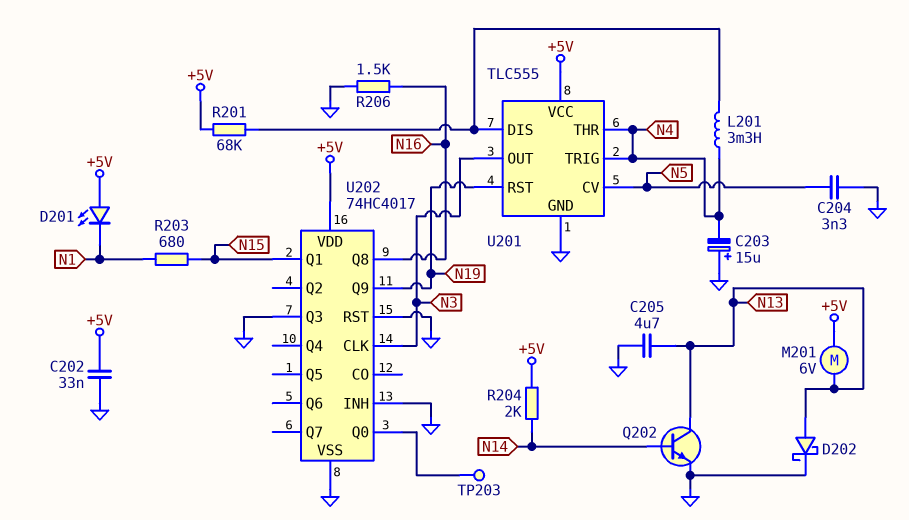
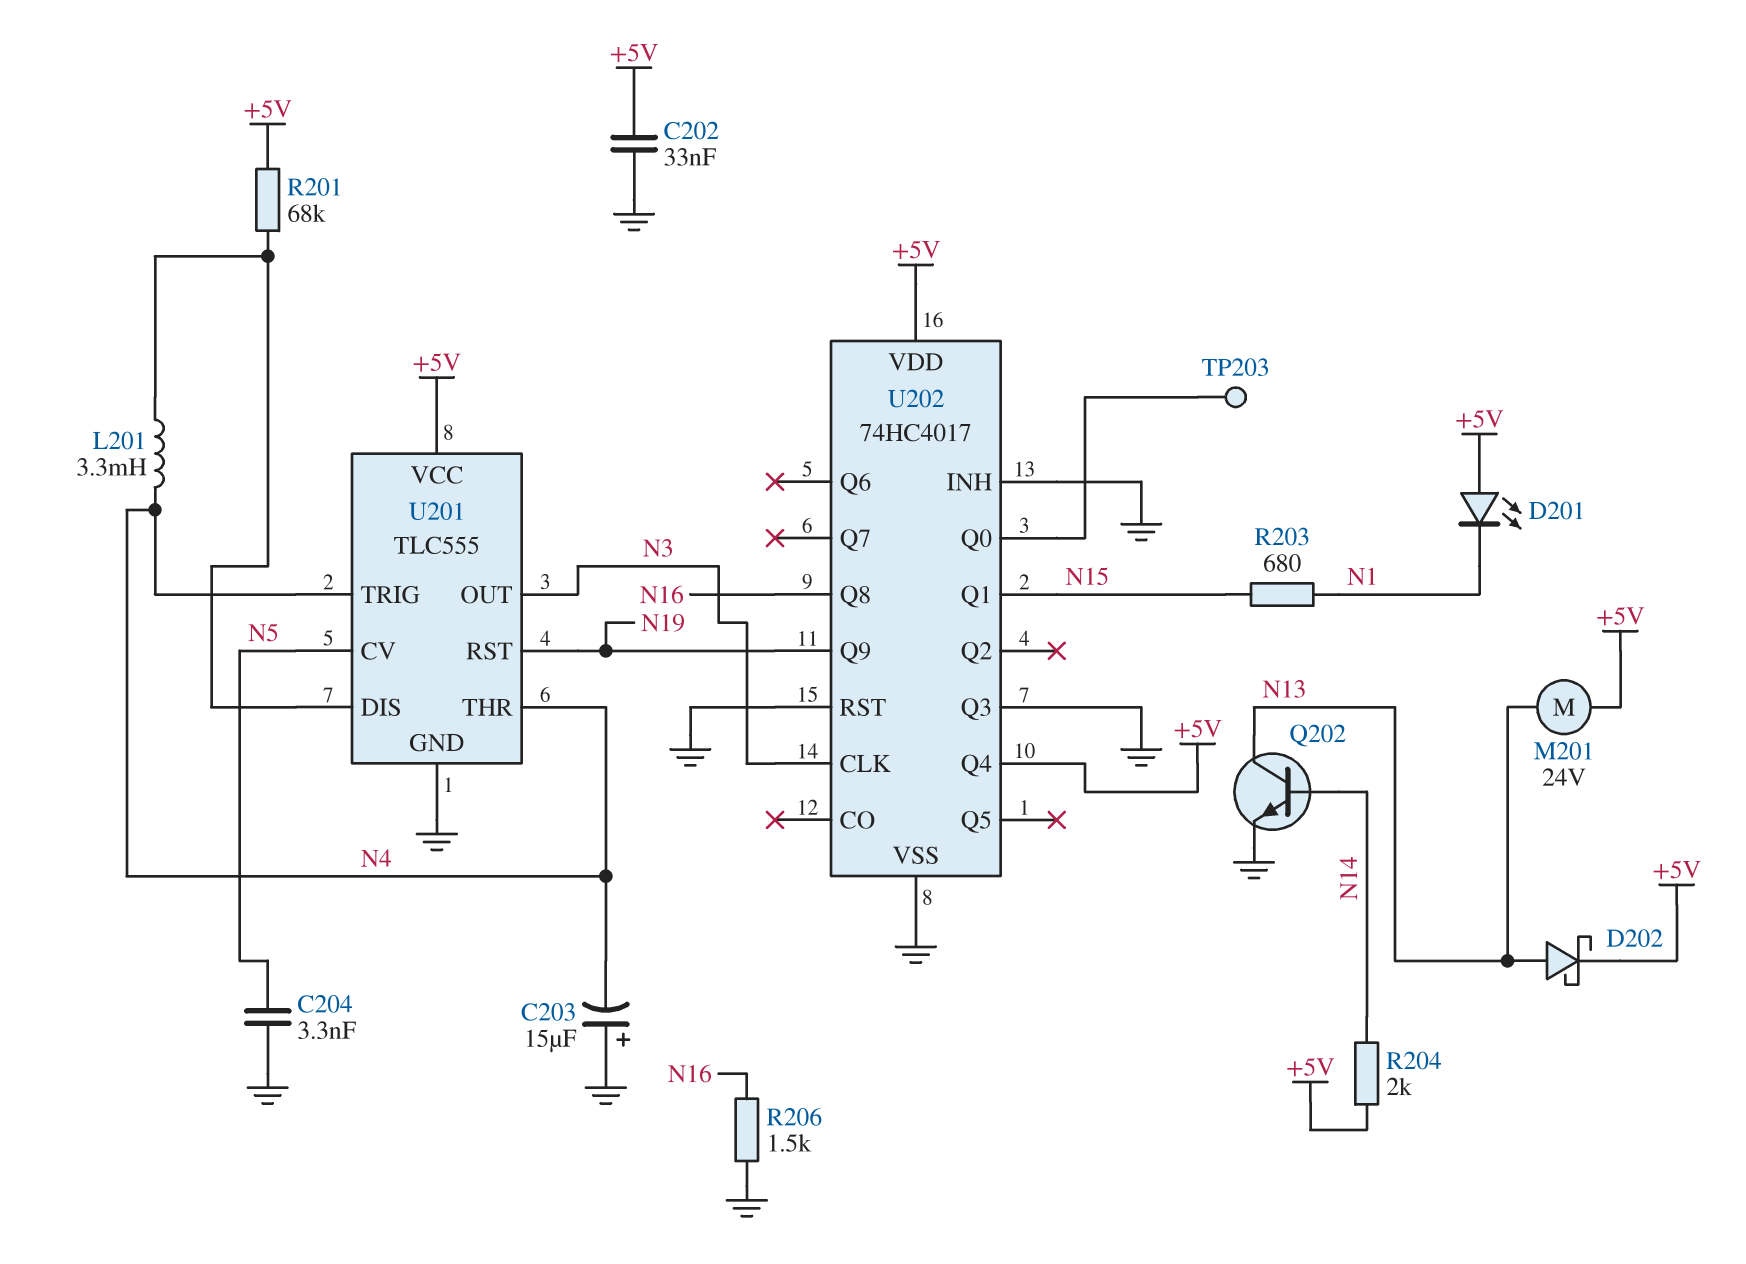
C205: 4.7uF (GND, N13) -> none
D202: schottky (A N13, K GND) -> schottky (A N13, K +5V)
M201: motor 6V (+5V, N13) -> motor 24V (+5V, N13)
U202 pin Q4: none -> +5V

